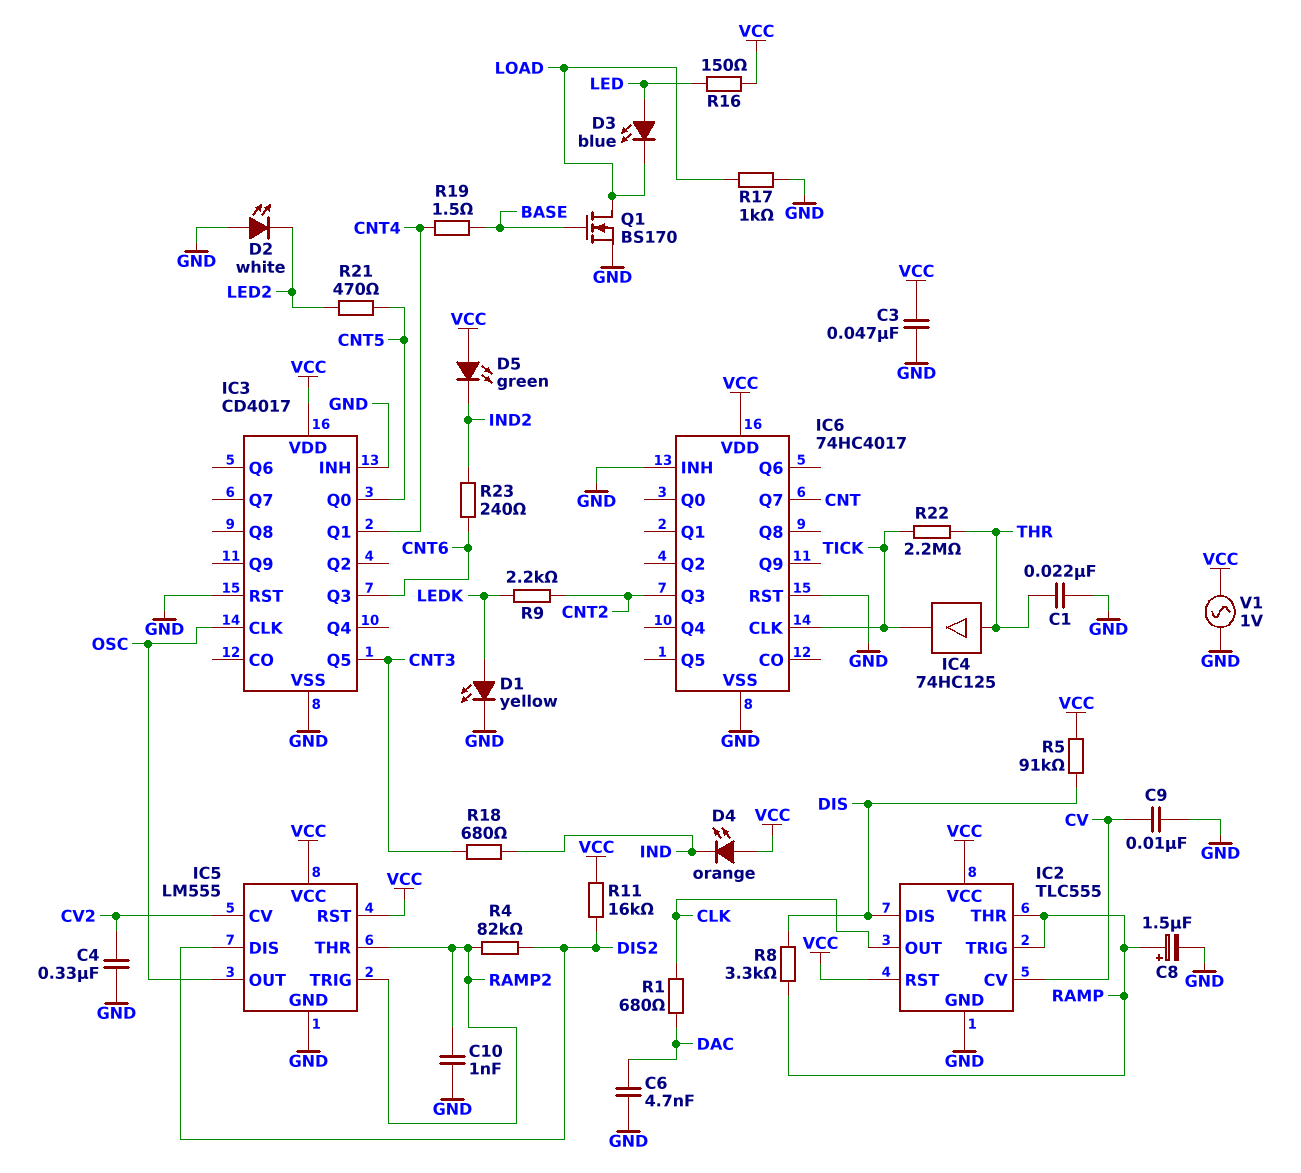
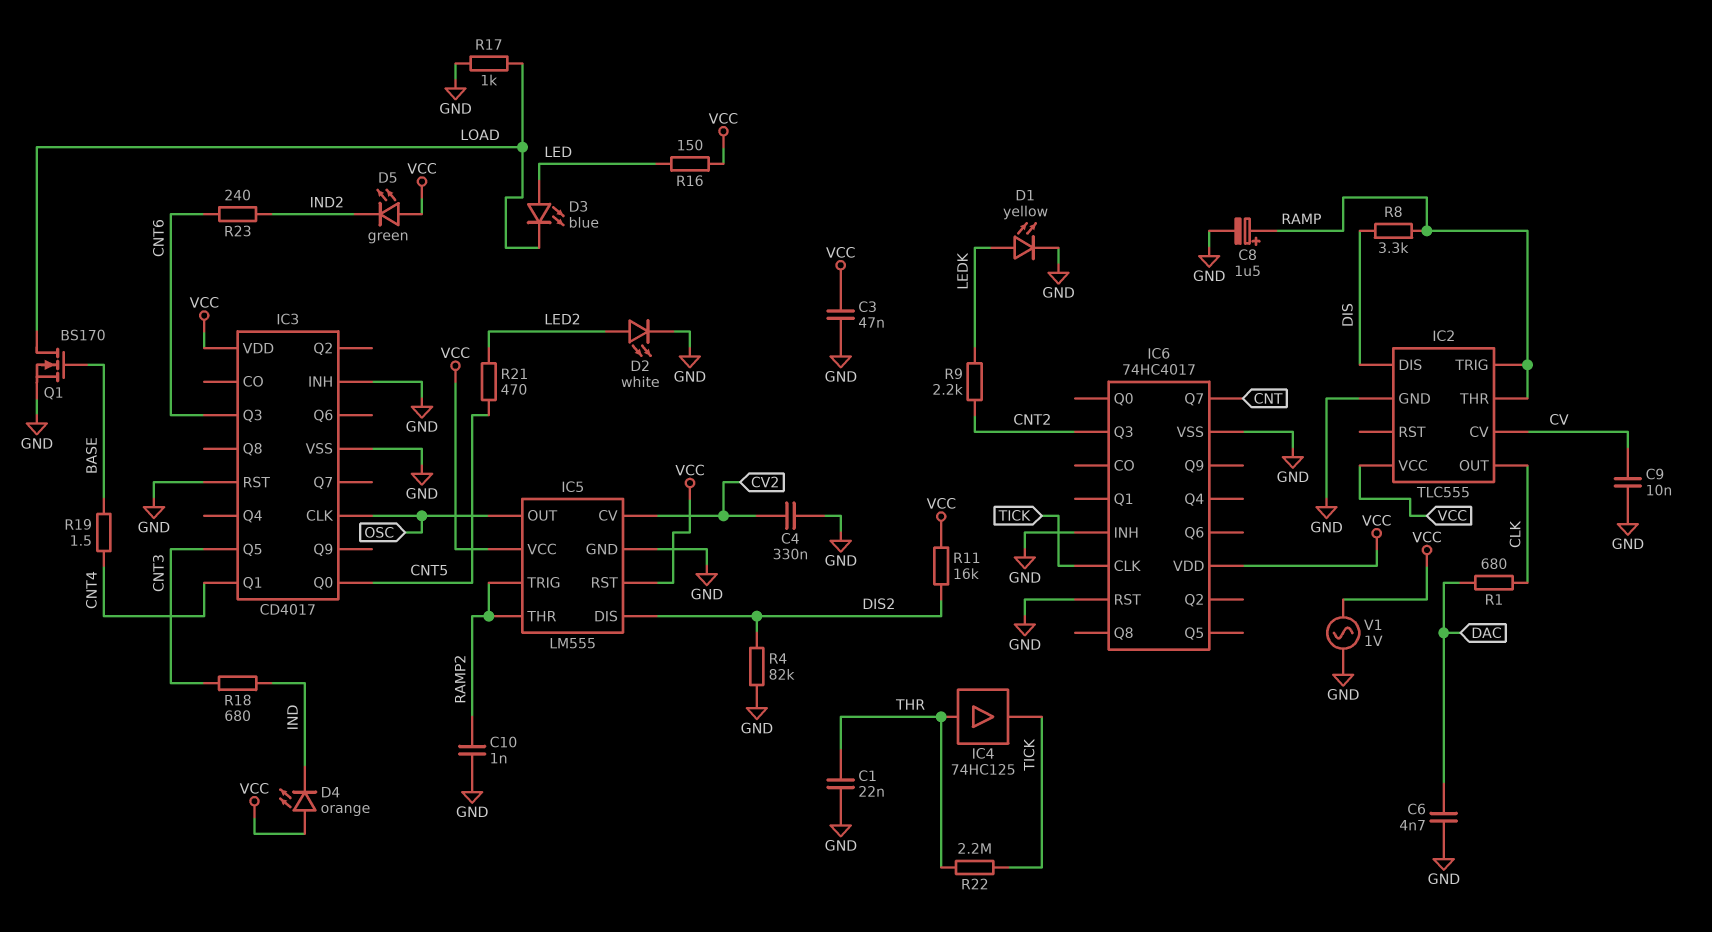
D2: LED white (A GND, K LED2) -> LED white (A LED2, K GND)
IC2 pin RST: VCC -> none
R4: 82k (DIS2, RAMP2) -> 82k (DIS2, GND)
R5: 91k (DIS, VCC) -> none

